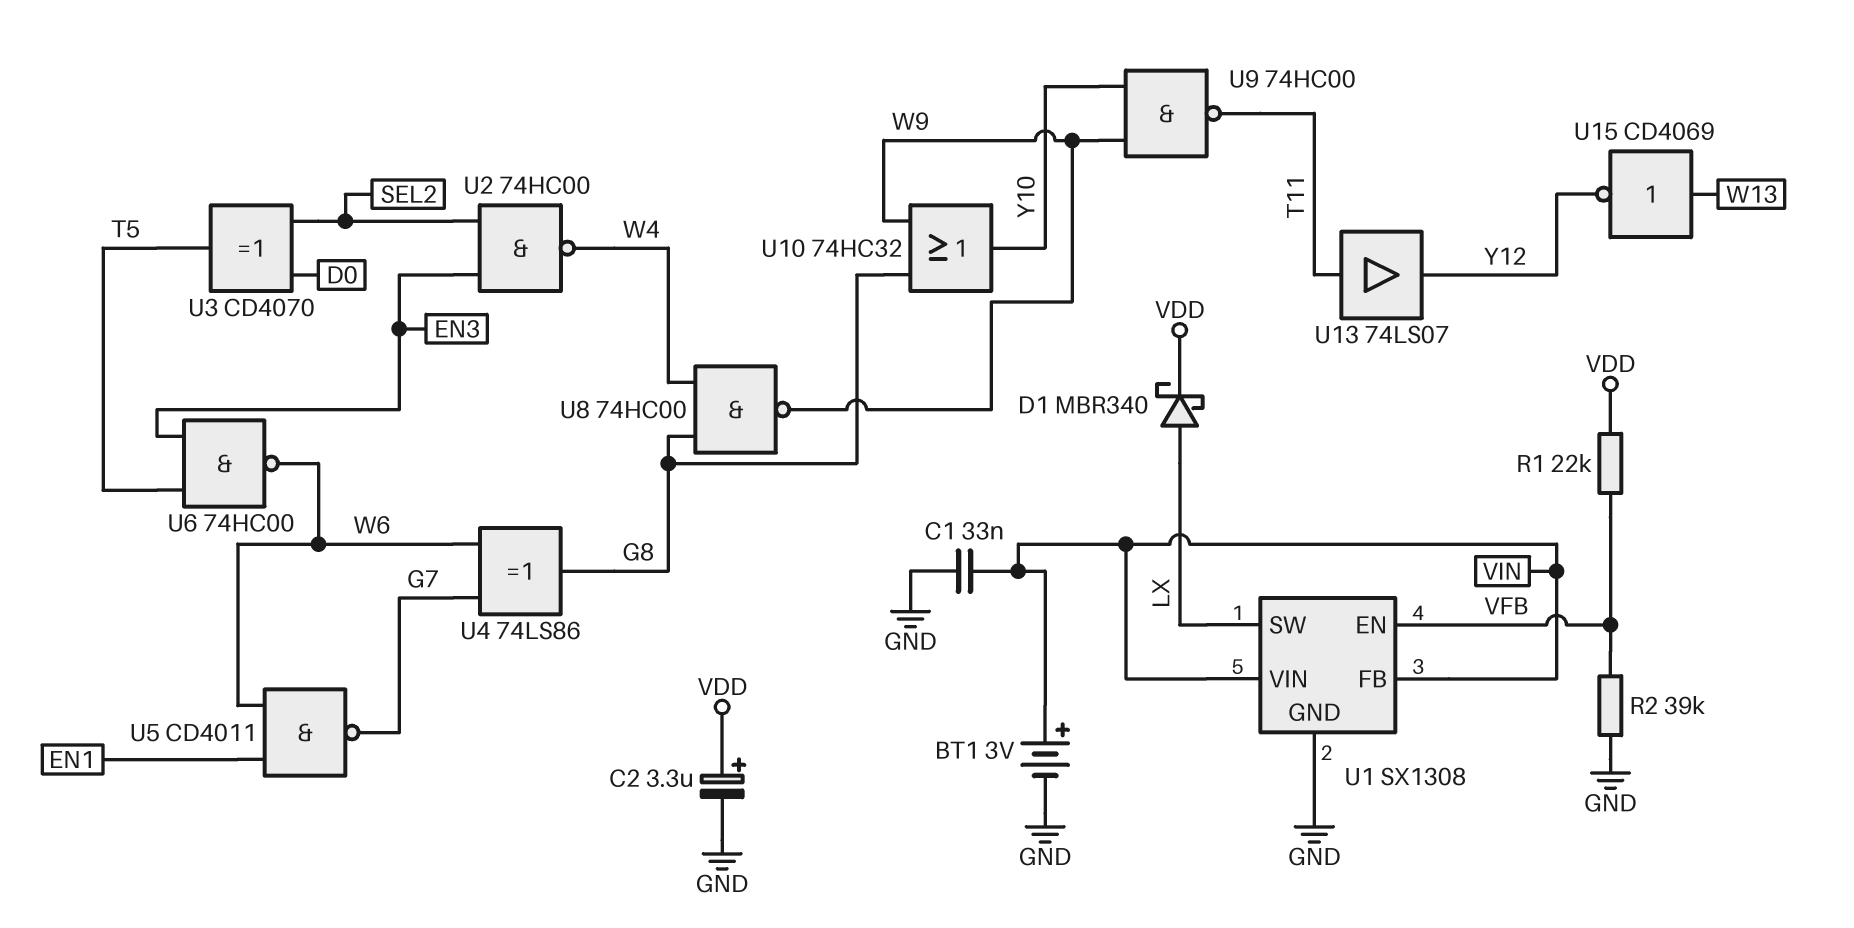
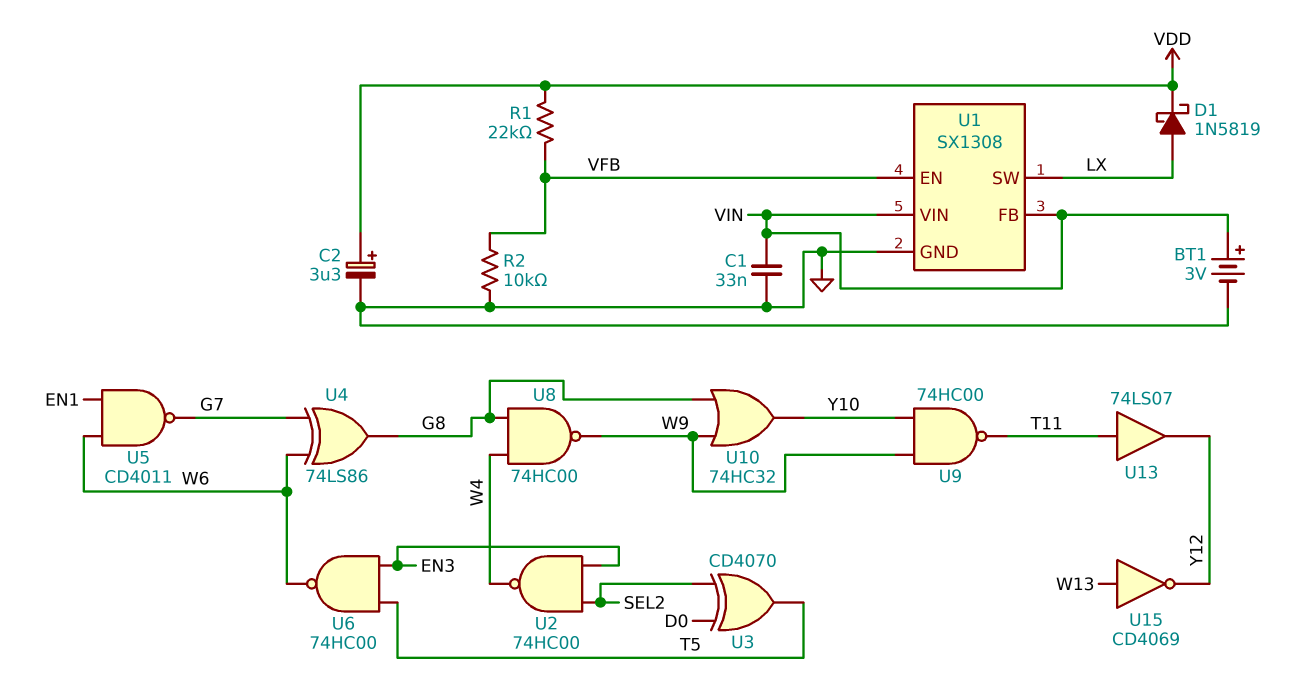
D1: schottky MBR340 (A LX, K VDD) -> schottky 1N5819 (A LX, K VDD)
R2: 39k (GND, VFB) -> 10k (GND, VFB)

